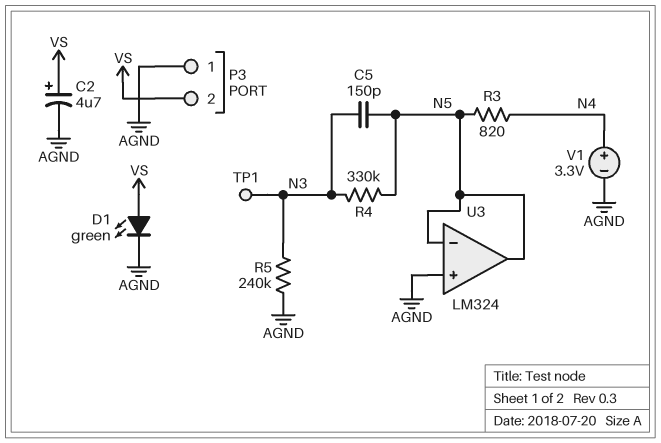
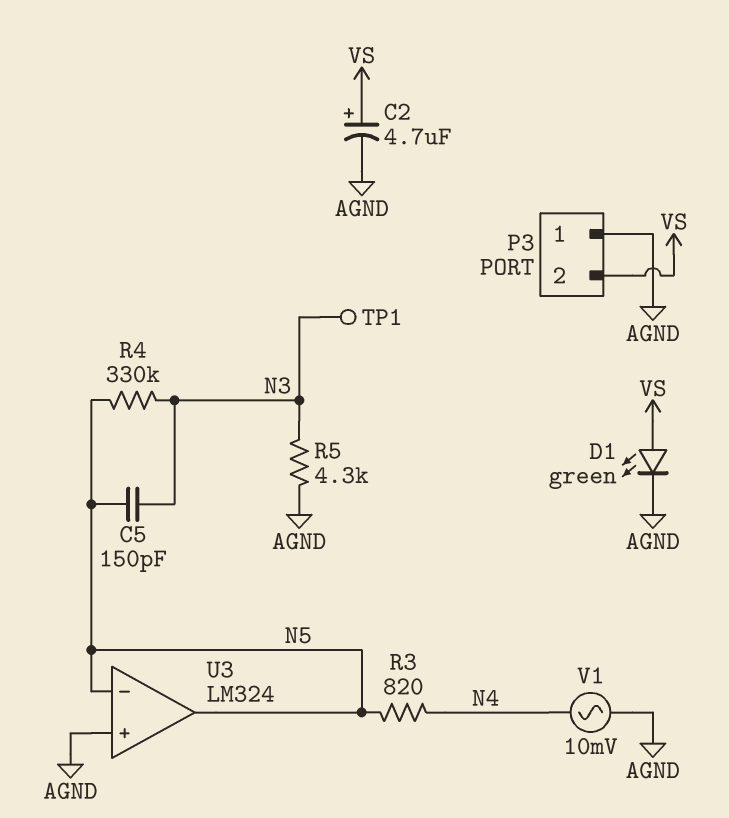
R5: 240k (AGND, N3) -> 4.3k (AGND, N3)
V1: 3.3V (plus N4, minus AGND) -> AC 10mV (AGND, N4)

